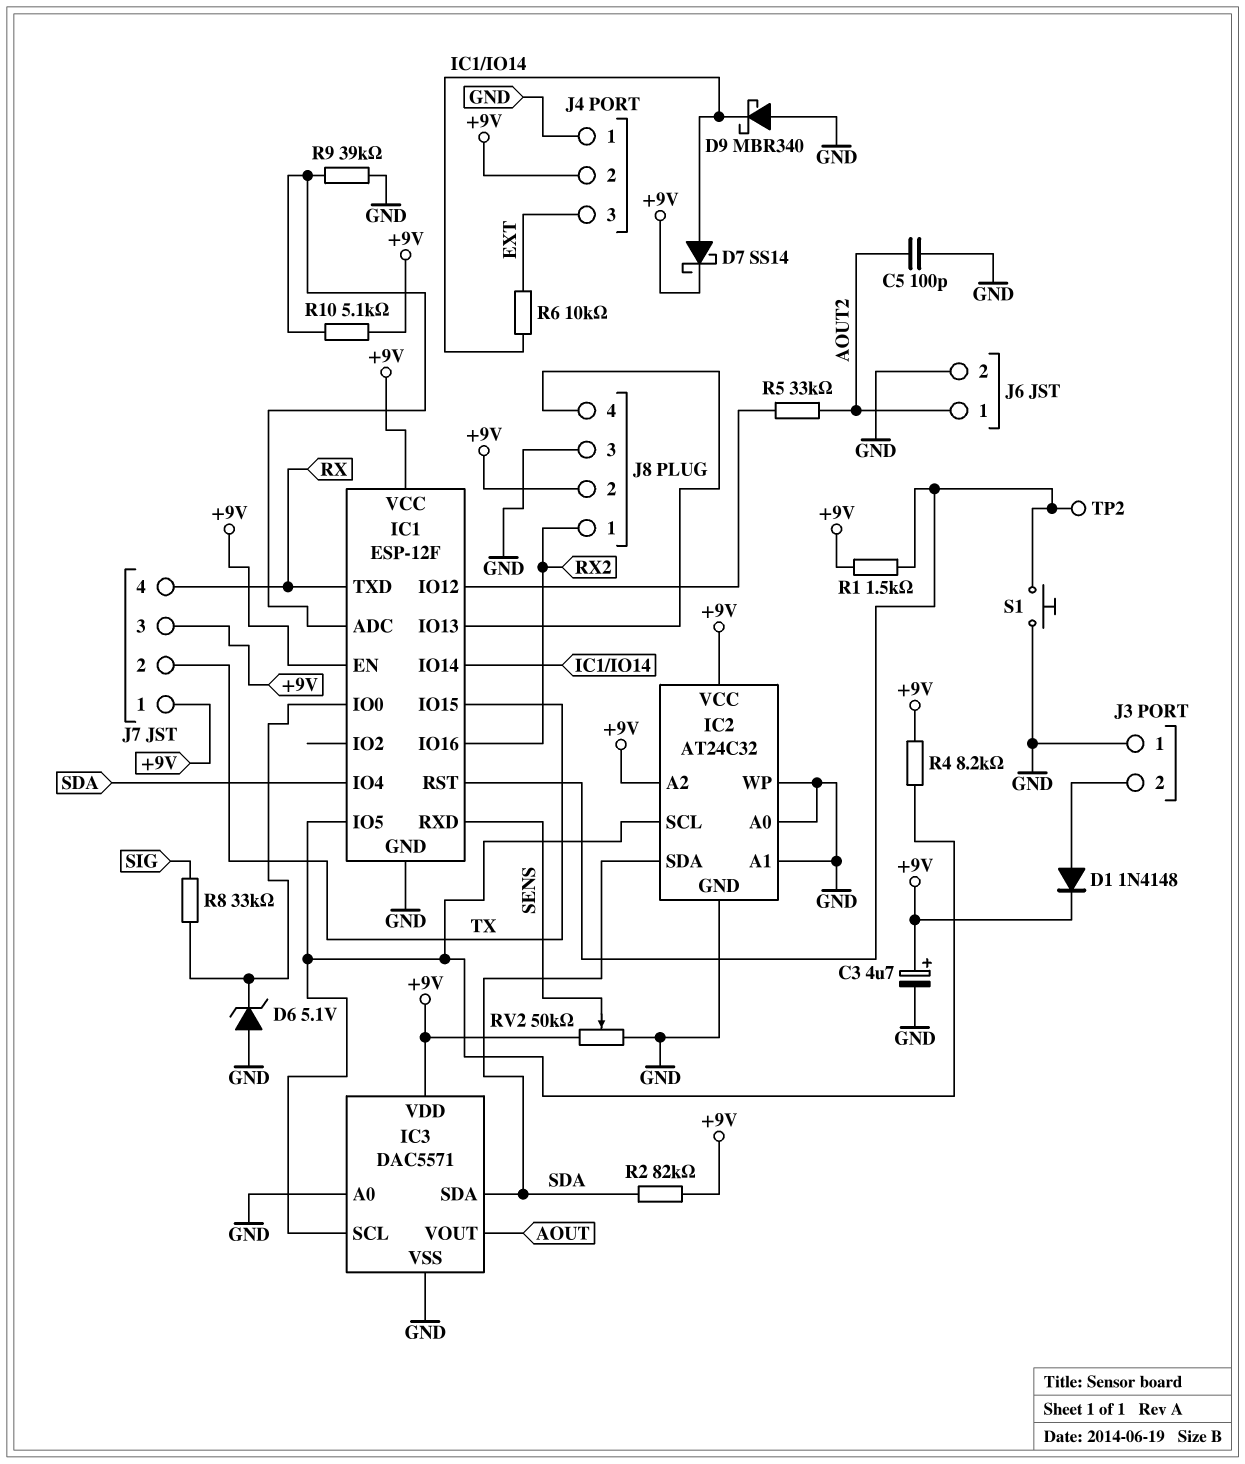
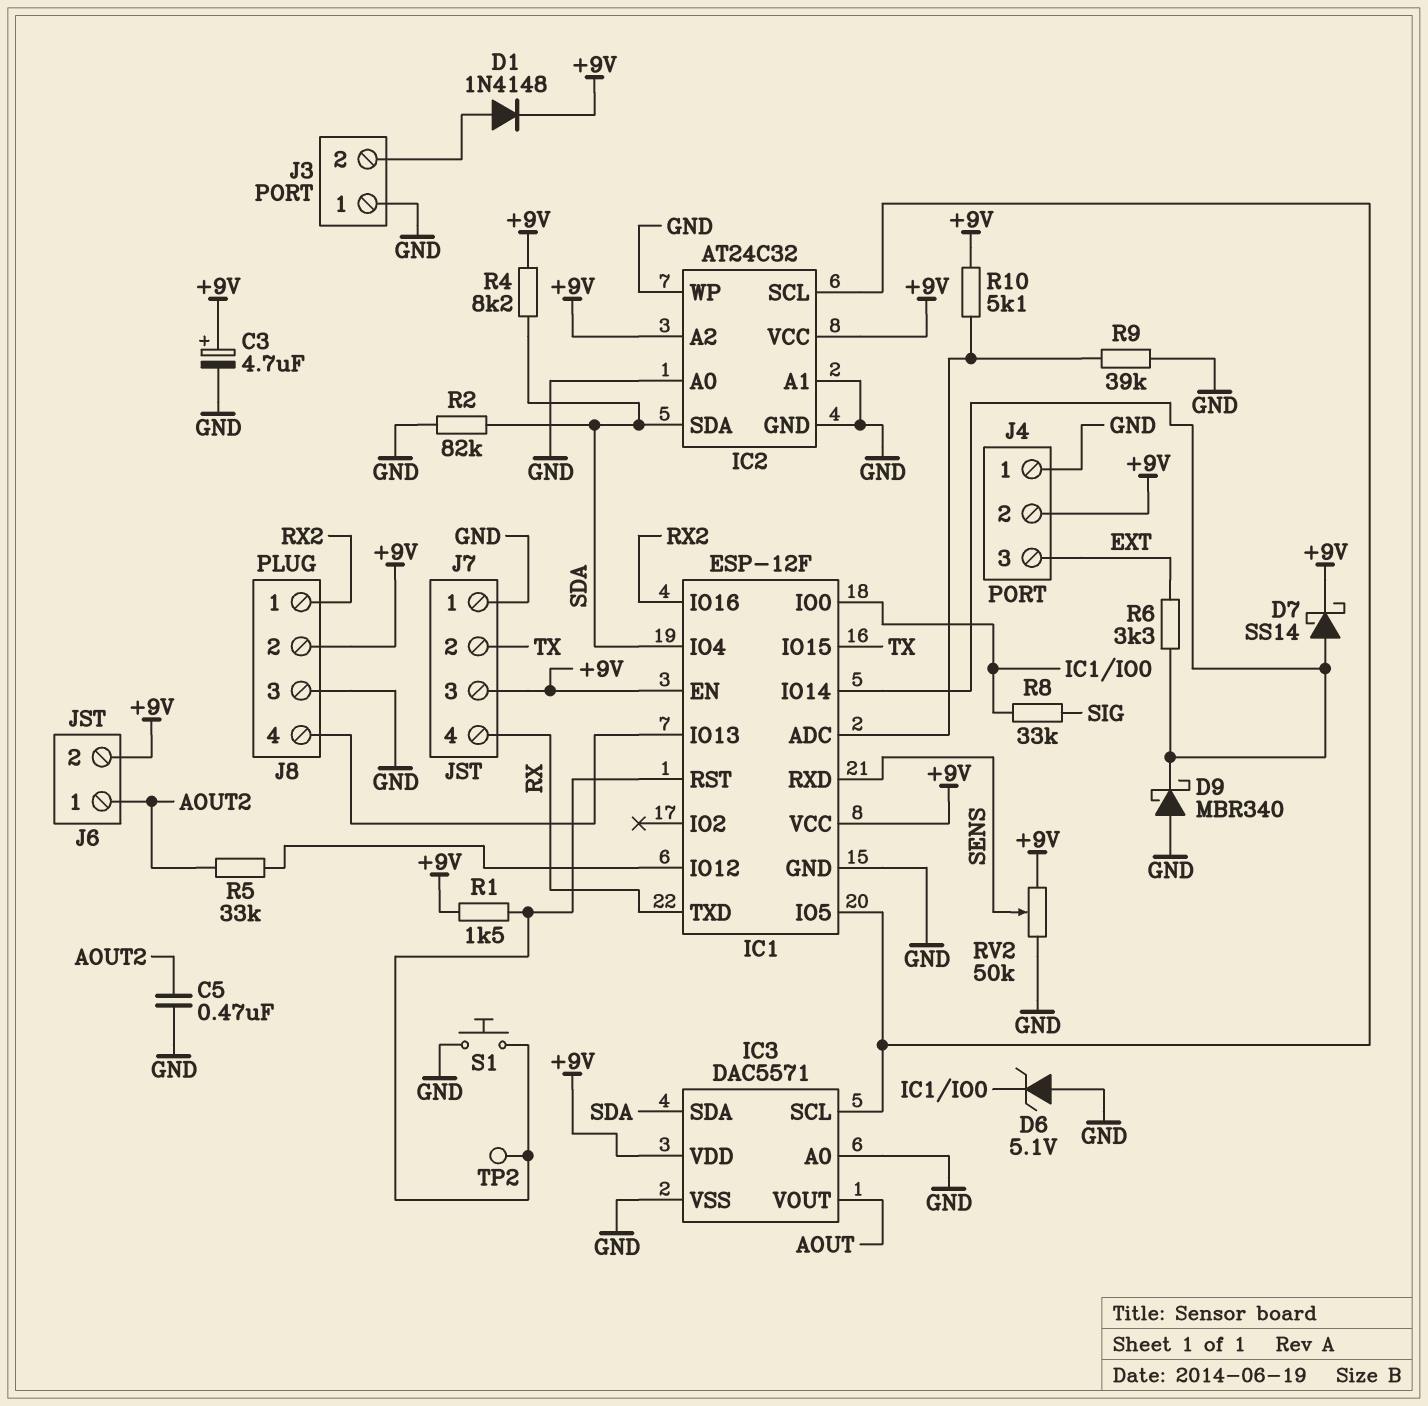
C5: 100pF (AOUT2, GND) -> 470nF (AOUT2, GND)
J6 pin 2: GND -> +9V
J7 pin 1: +9V -> GND
R2: 82k (+9V, SDA) -> 82k (GND, SDA)
R4: 8.2k (+9V, IC1/IO5) -> 8.2k (+9V, SDA)
R6: 10k (EXT, IC1/IO14) -> 3.3k (EXT, IC1/IO14)

